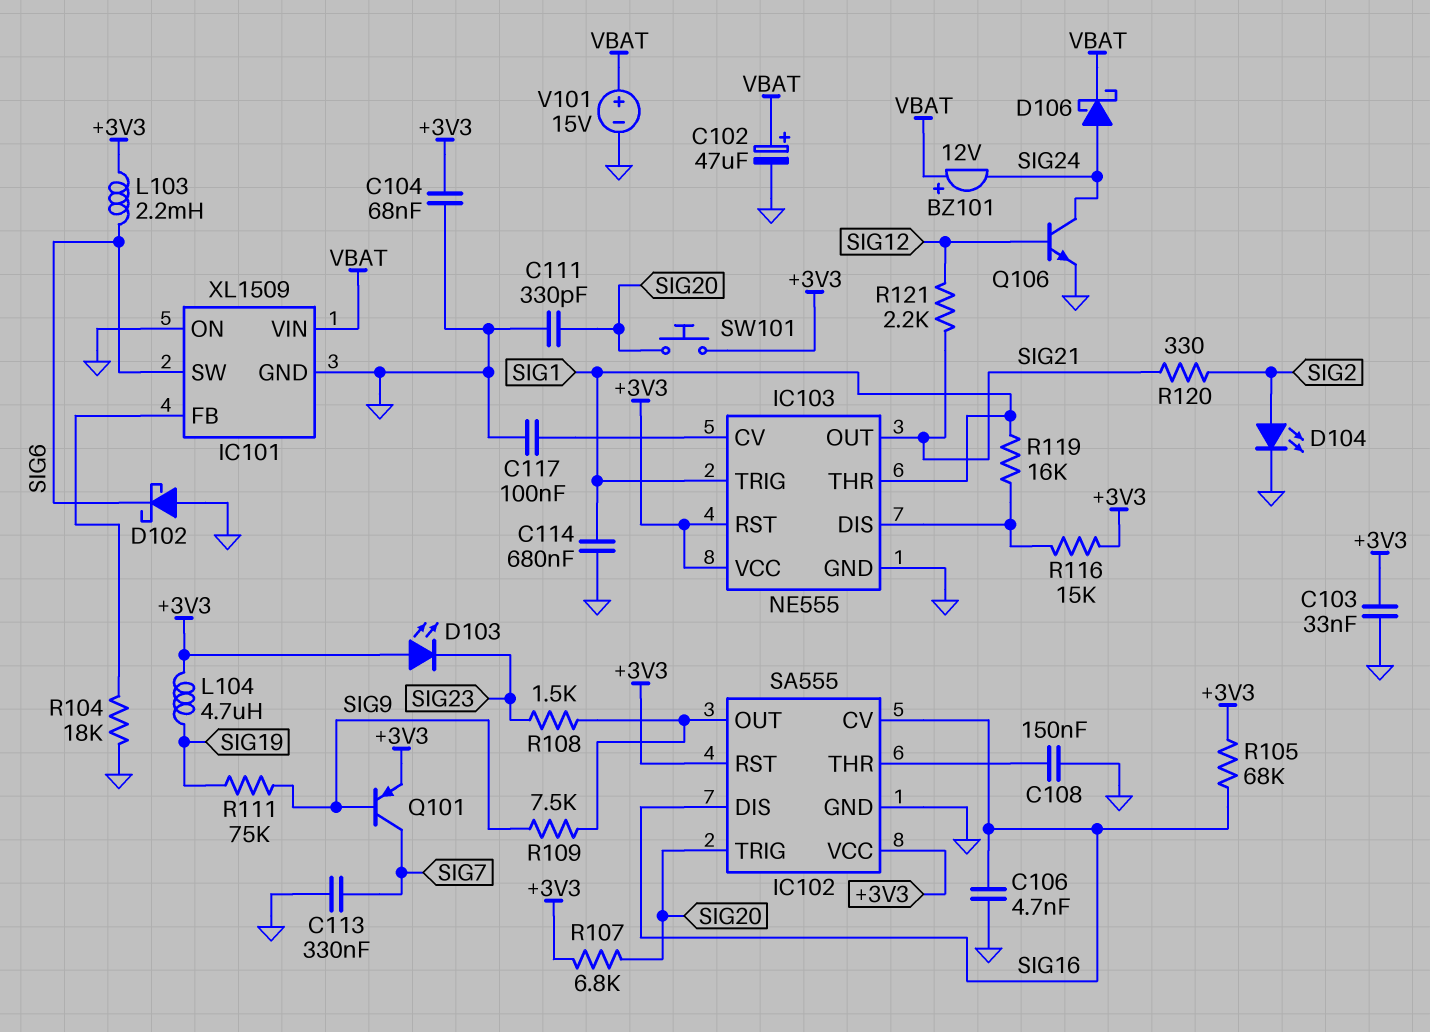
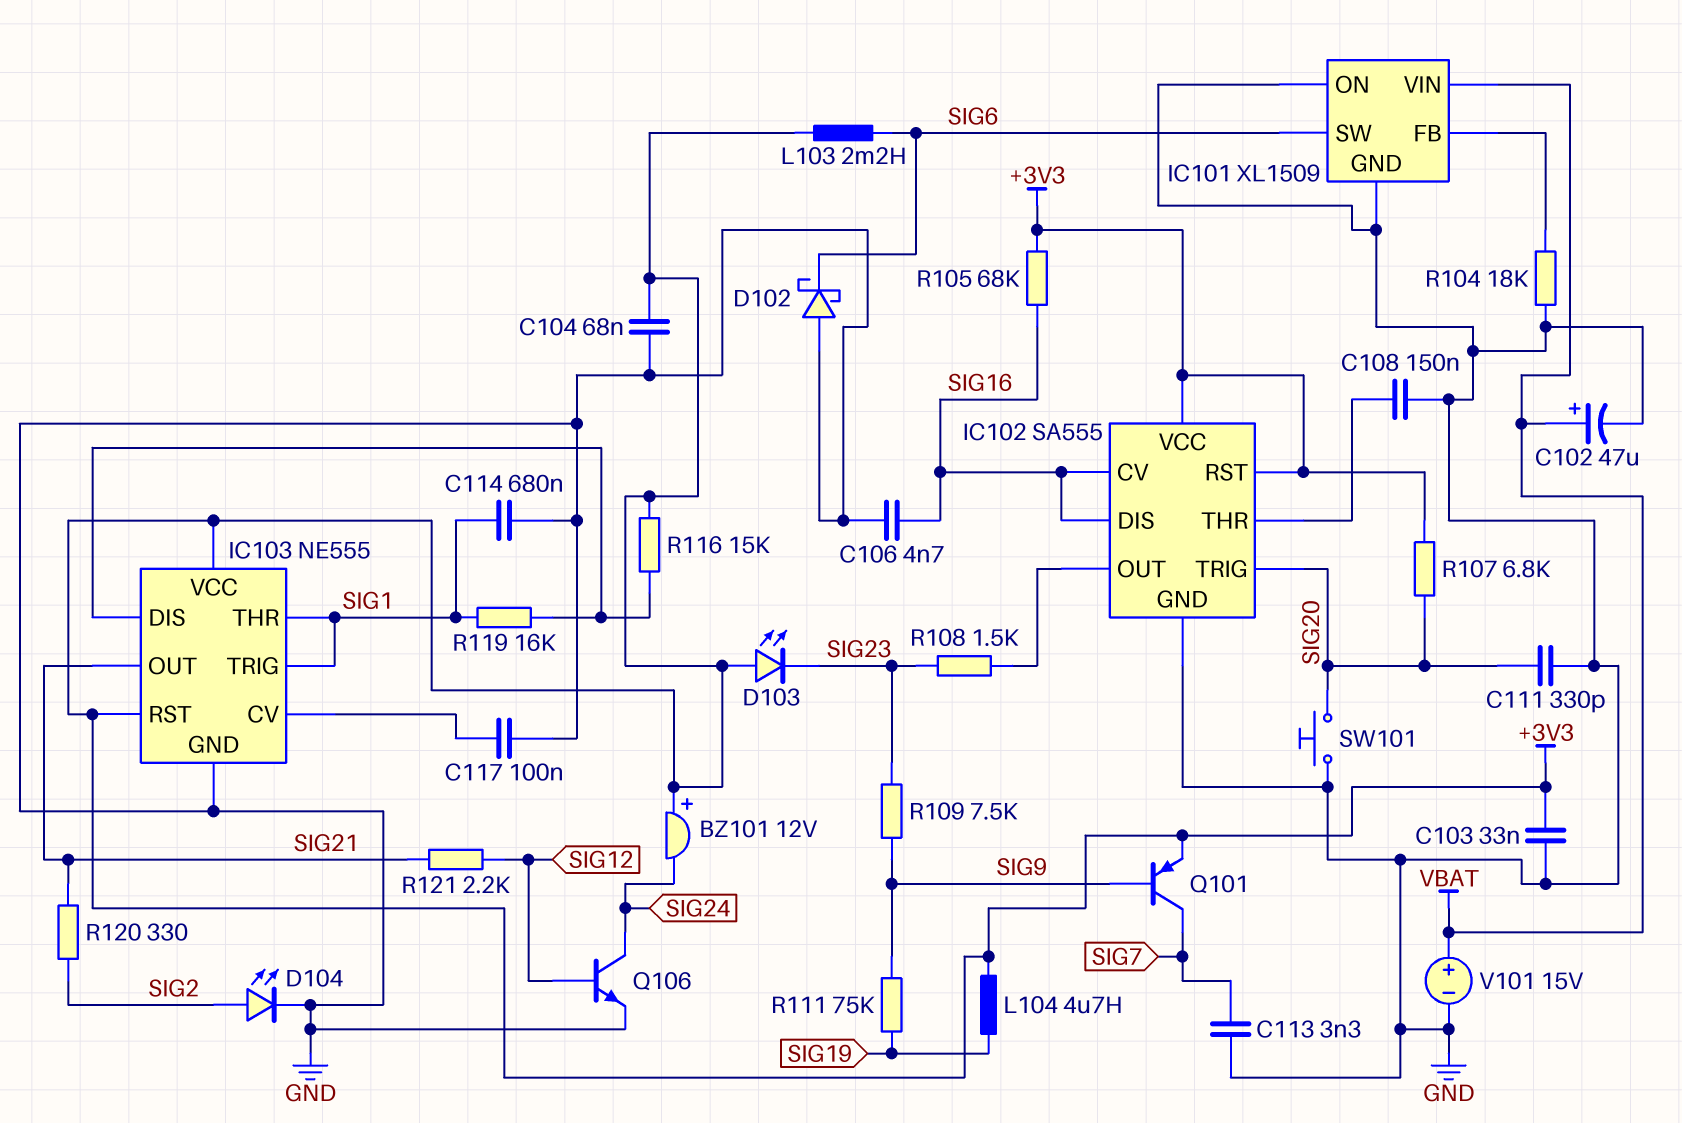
BZ101: buzzer 12V (plus VBAT, minus SIG24) -> buzzer 12V (plus +3V3, minus SIG24)
C113: 330nF (GND, SIG7) -> 3.3nF (GND, SIG7)
D106: schottky (A SIG24, K VBAT) -> none
R109: 7.5k (IC102/OUT, SIG9) -> 7.5k (SIG9, SIG23)
SW101: button (+3V3, SIG20) -> button (GND, SIG20)

